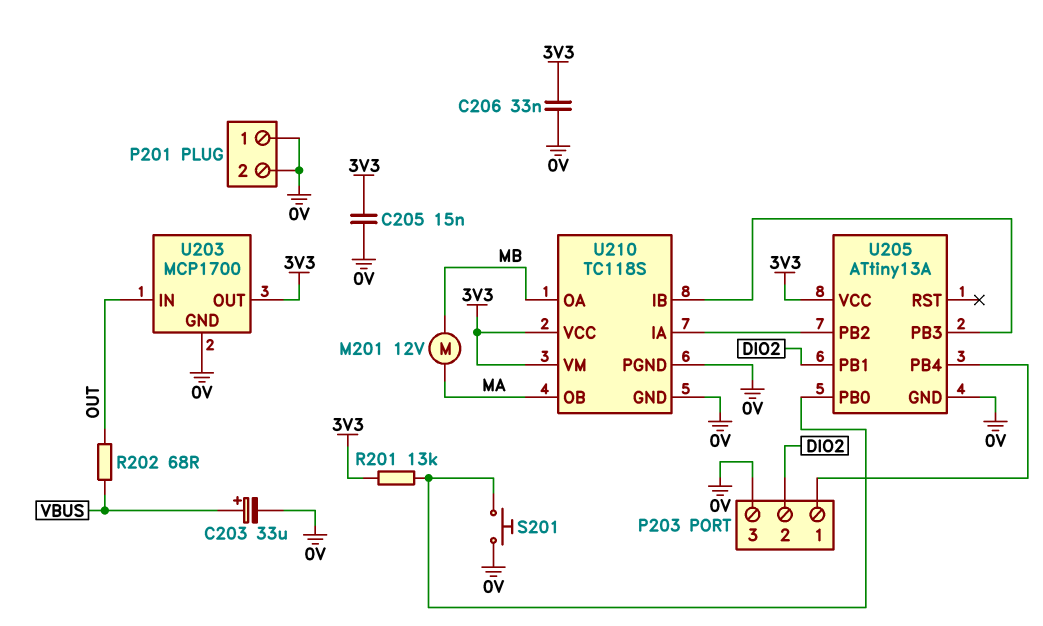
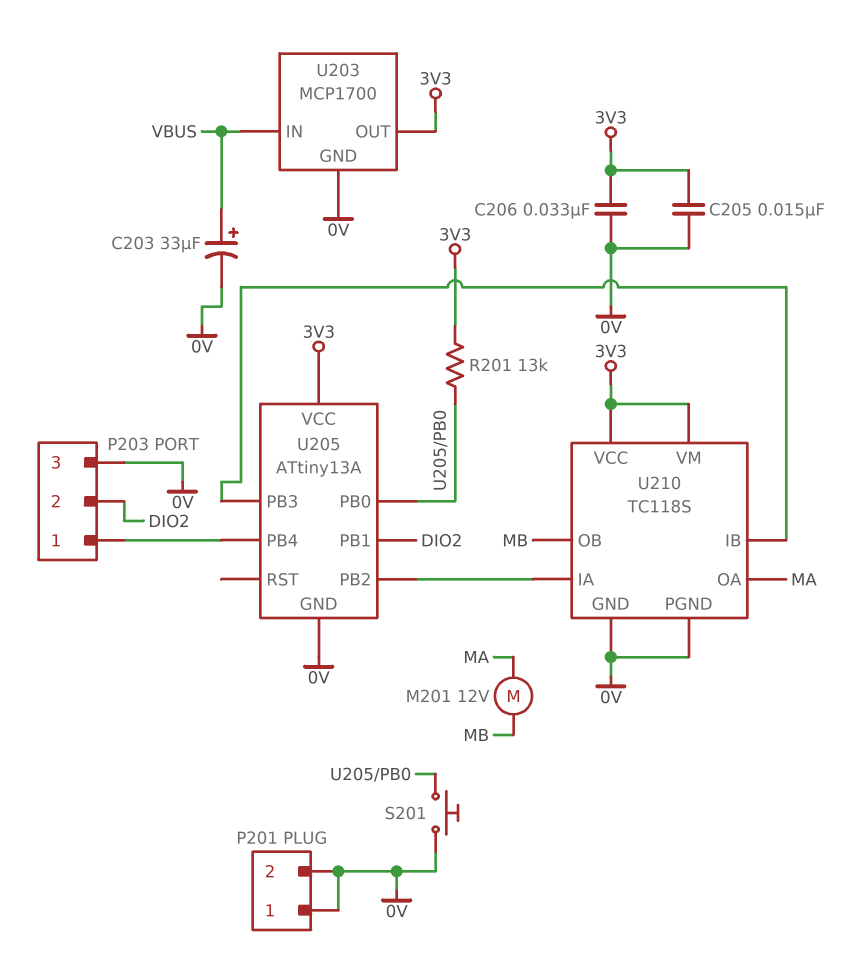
R202: 68 (OUT, VBUS) -> none
U203 pin IN: OUT -> VBUS
U210 pin OA: MB -> MA
U210 pin OB: MA -> MB

